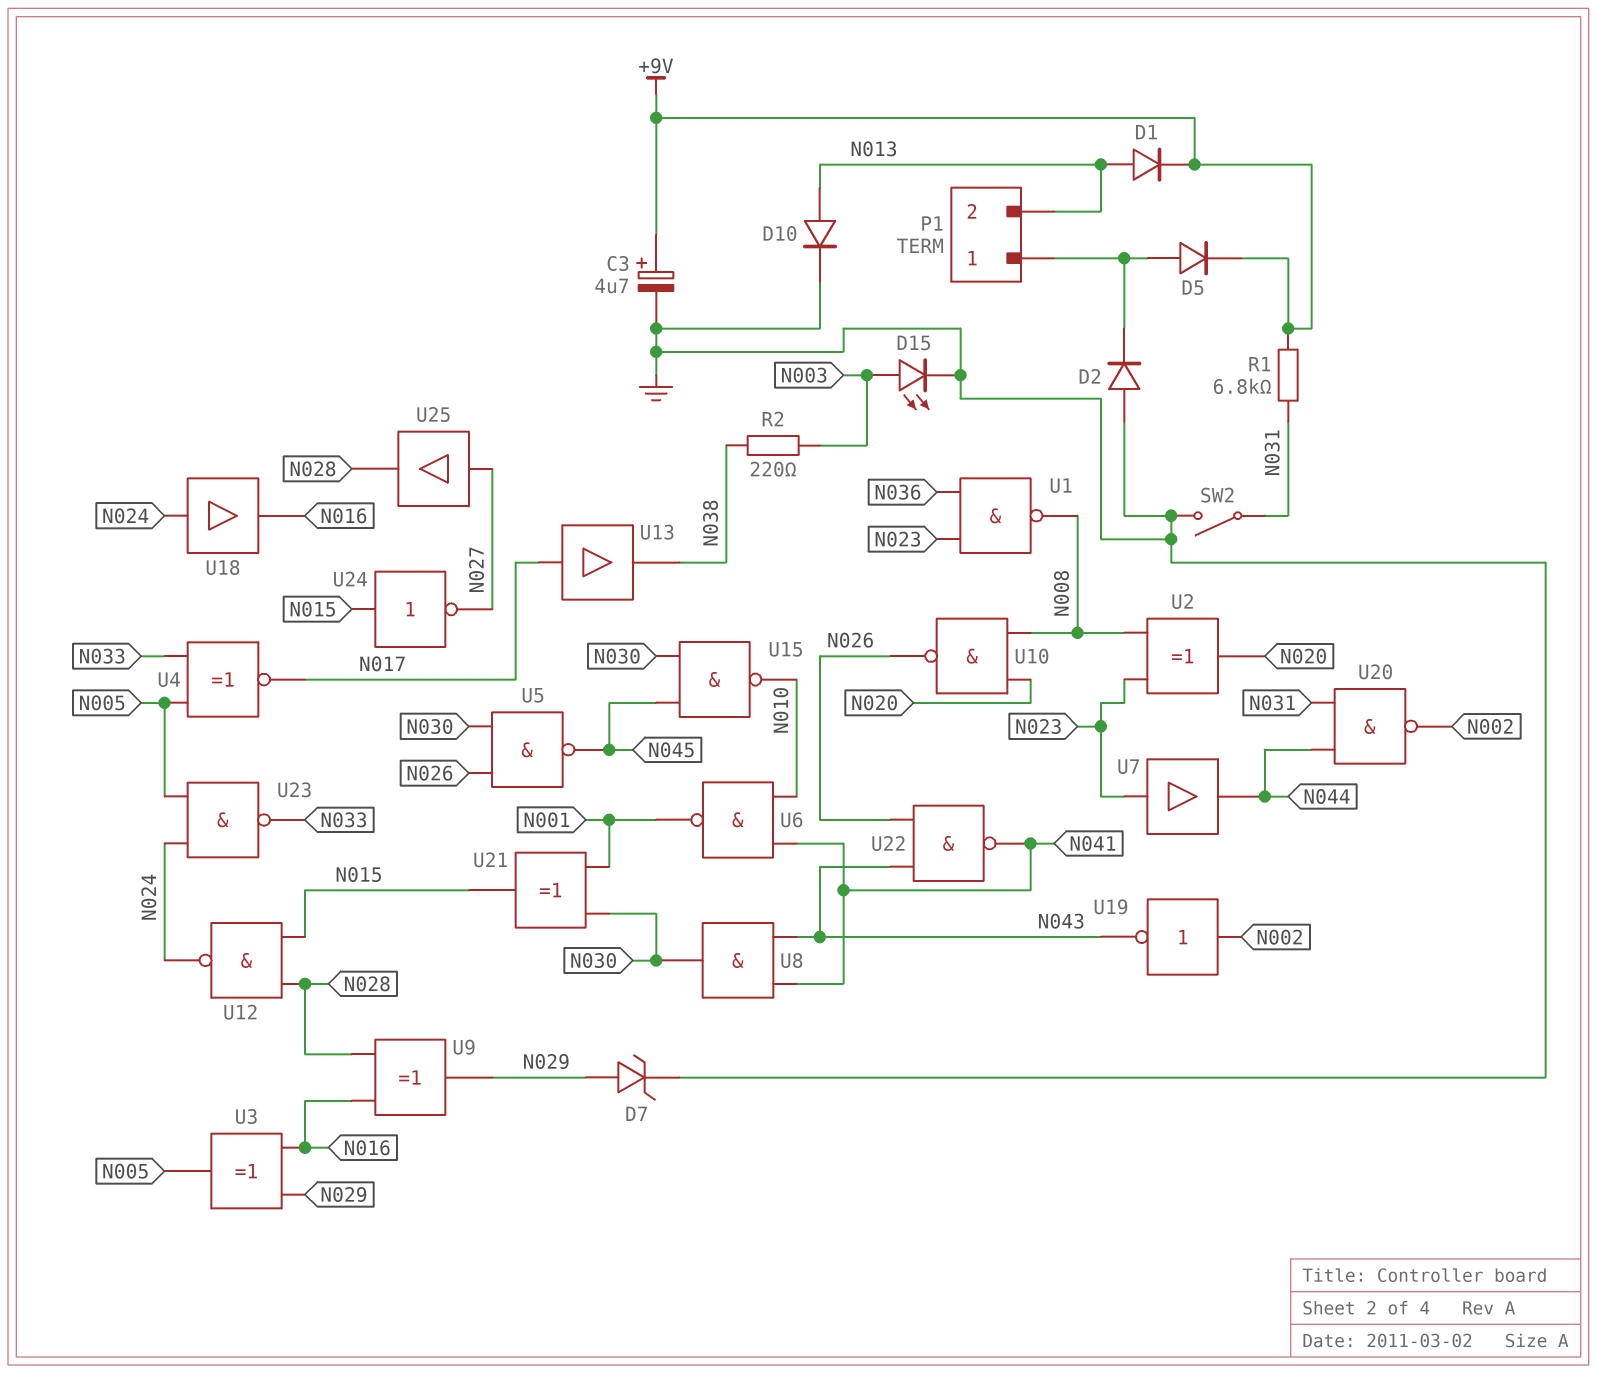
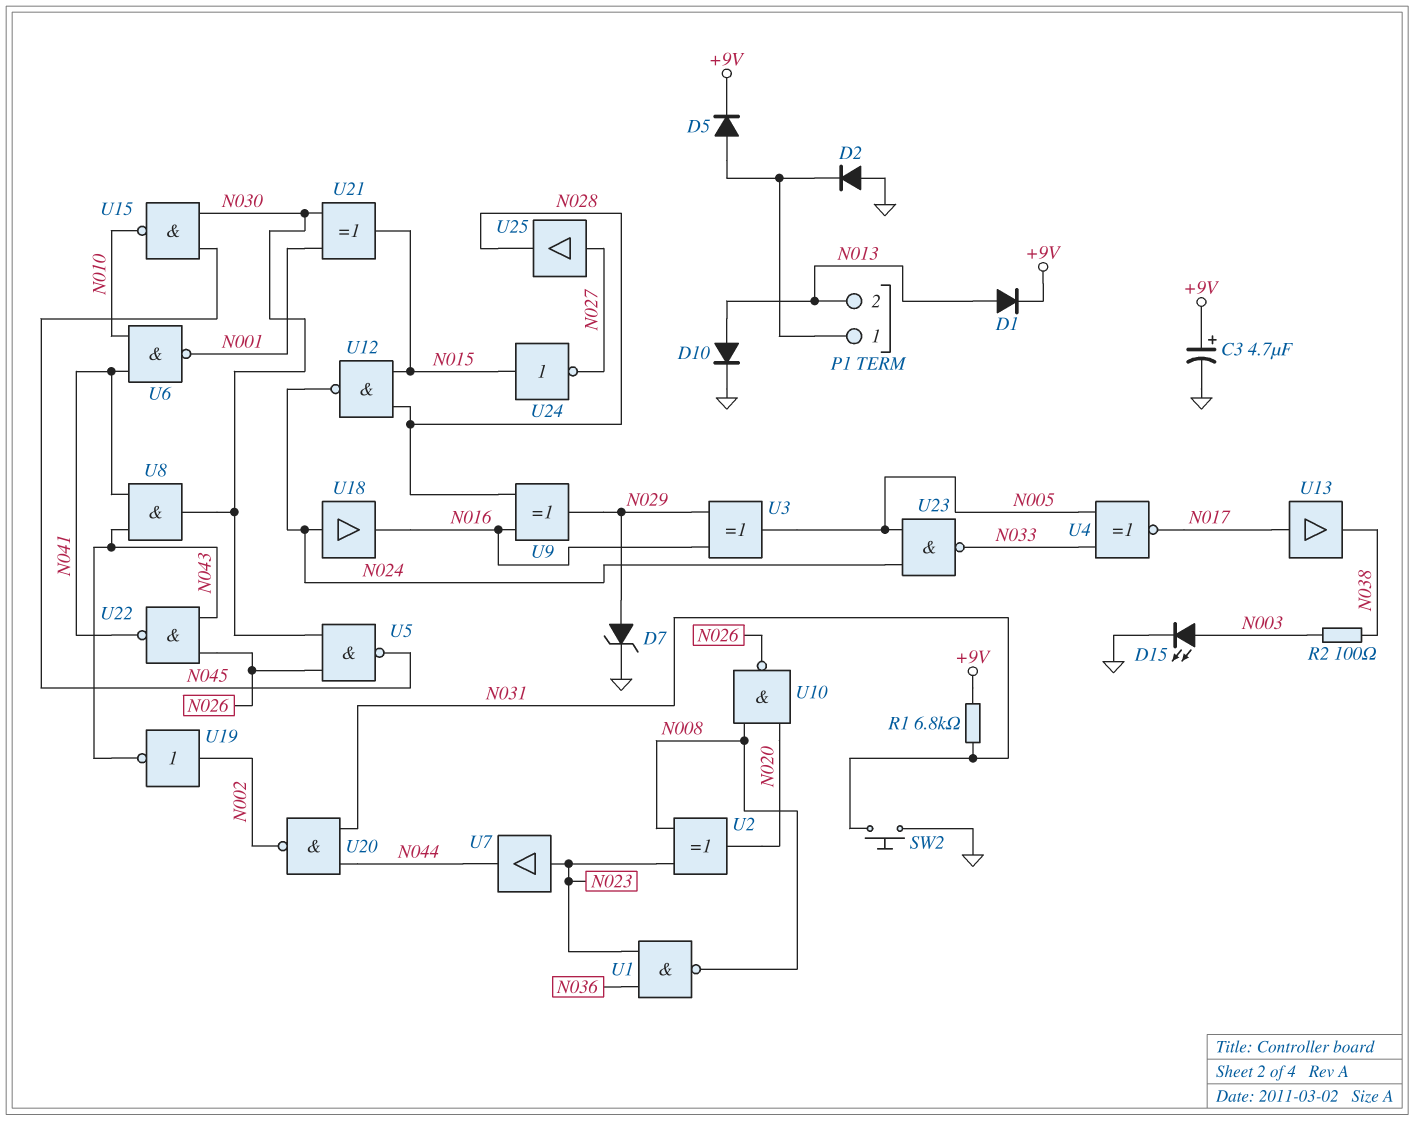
R2: 220 (N003, N038) -> 100 (N003, N038)
SW2: switch (GND, N031) -> button (GND, N031)

